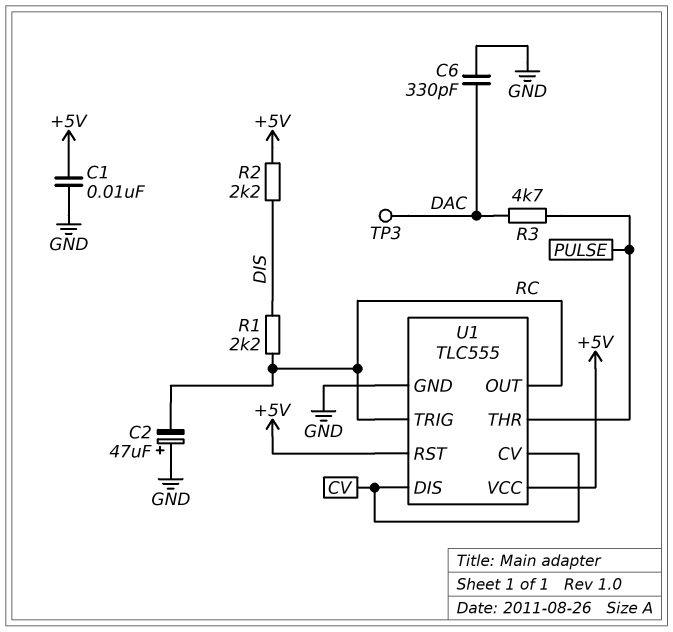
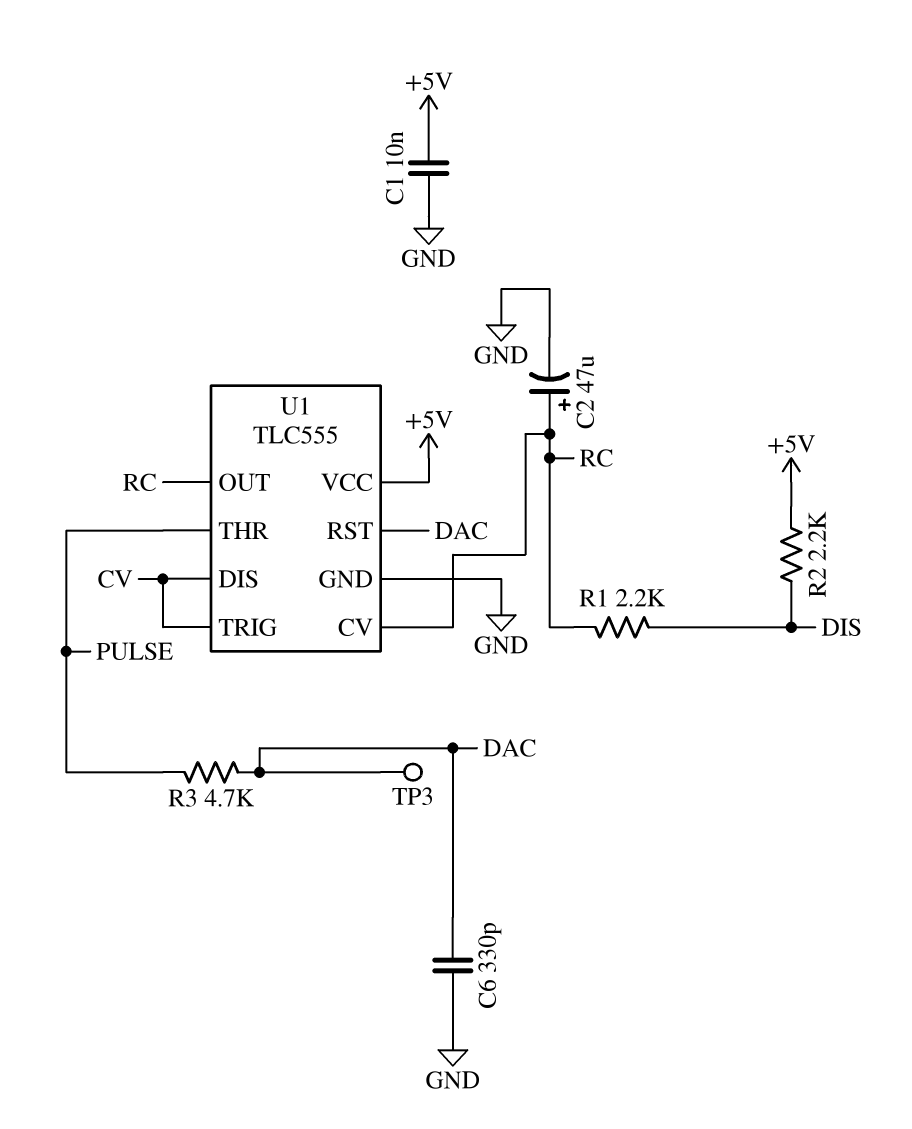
C2: 47uF (plus GND, minus RC) -> 47uF (plus RC, minus GND)
U1 pin CV: CV -> RC
U1 pin RST: +5V -> DAC
U1 pin TRIG: RC -> CV

